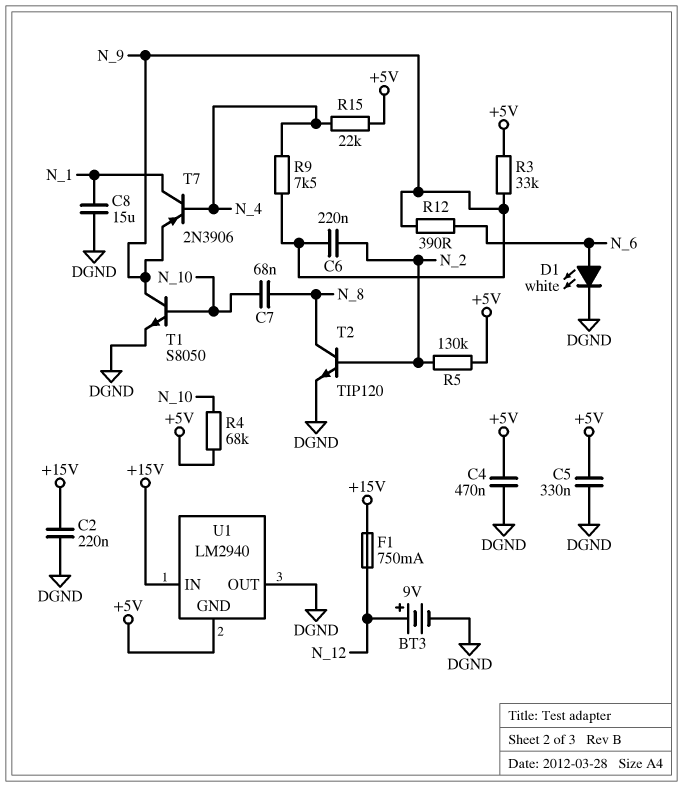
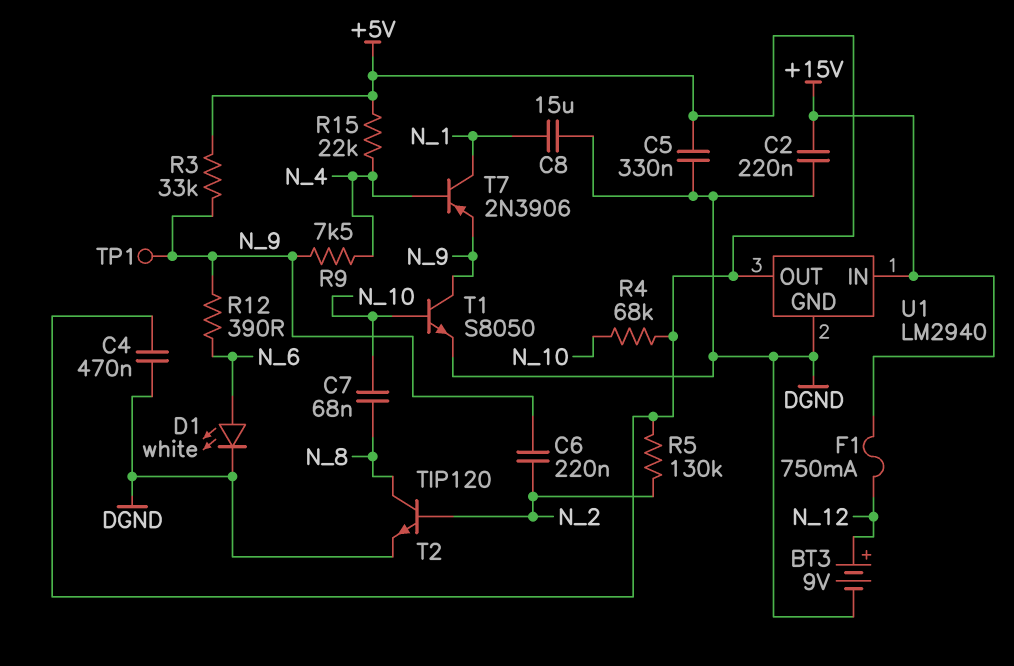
TP1: none -> test point (N_9)
U1 pin GND: +5V -> DGND
U1 pin OUT: DGND -> +5V

